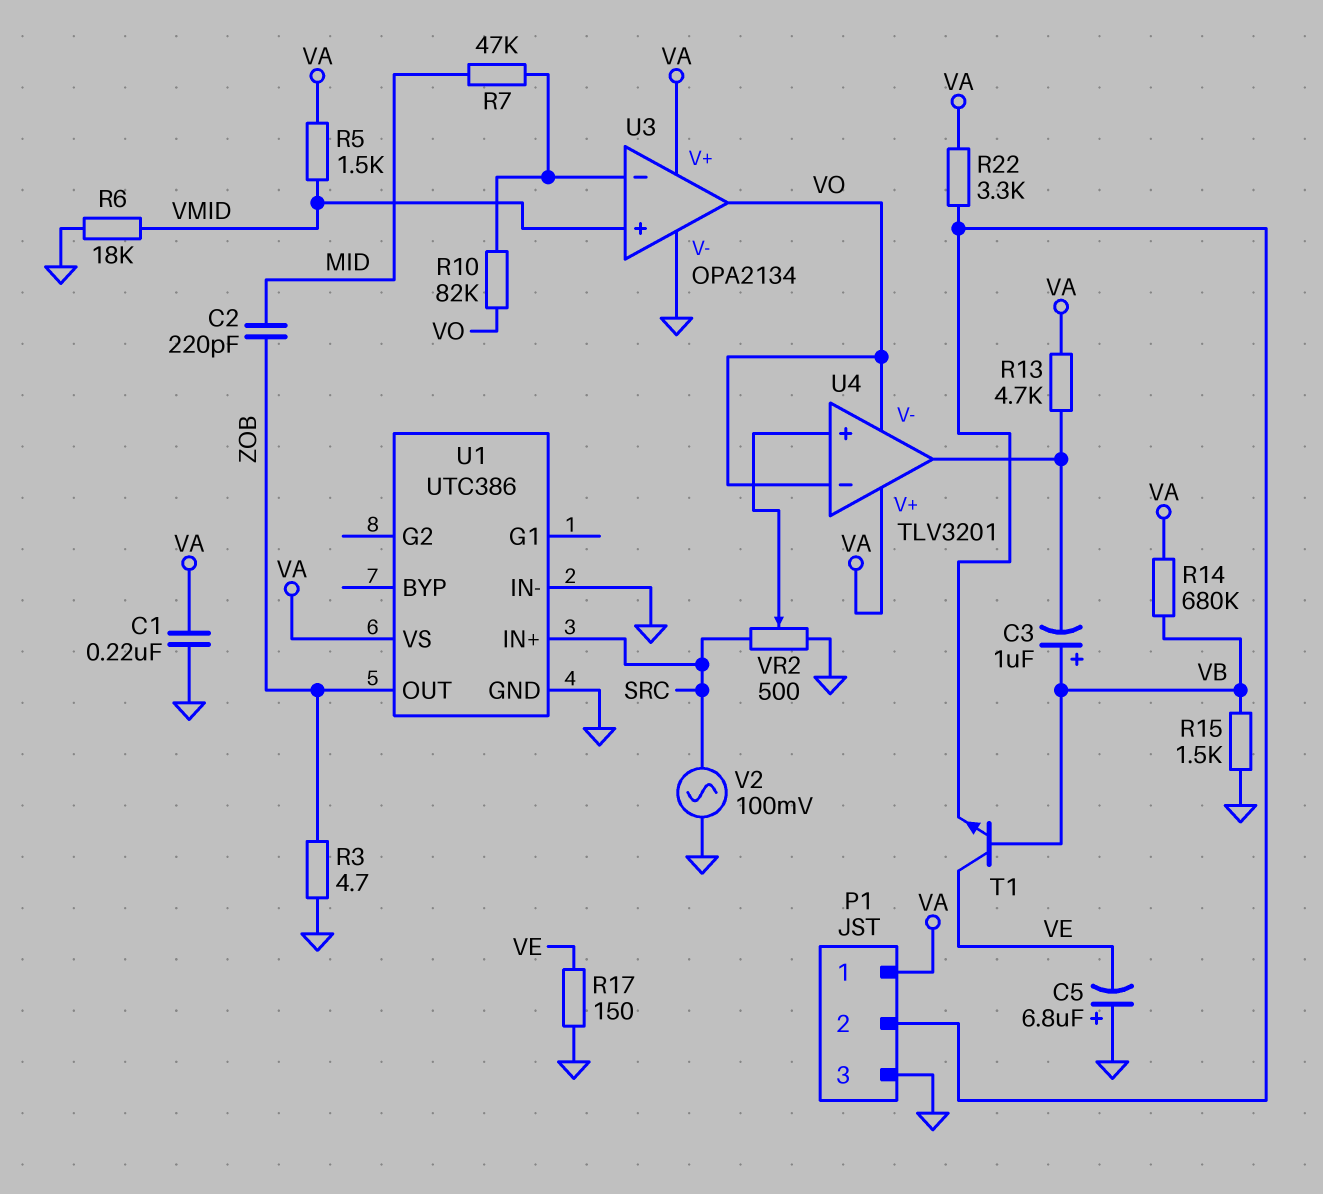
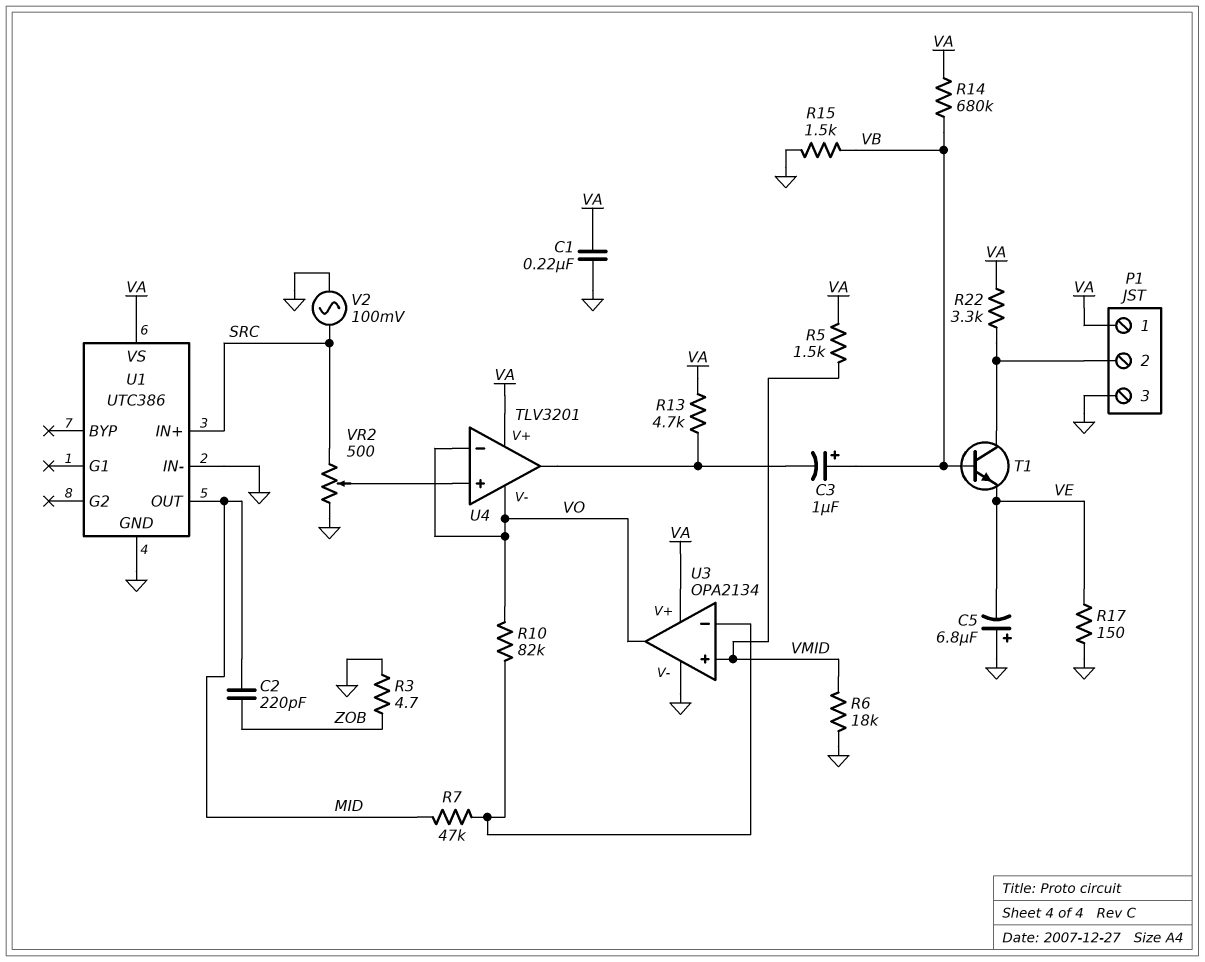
T1: NPN (B VB, C VE, E P1/2) -> NPN (B VB, C P1/2, E VE)
U1 pin OUT: ZOB -> MID

